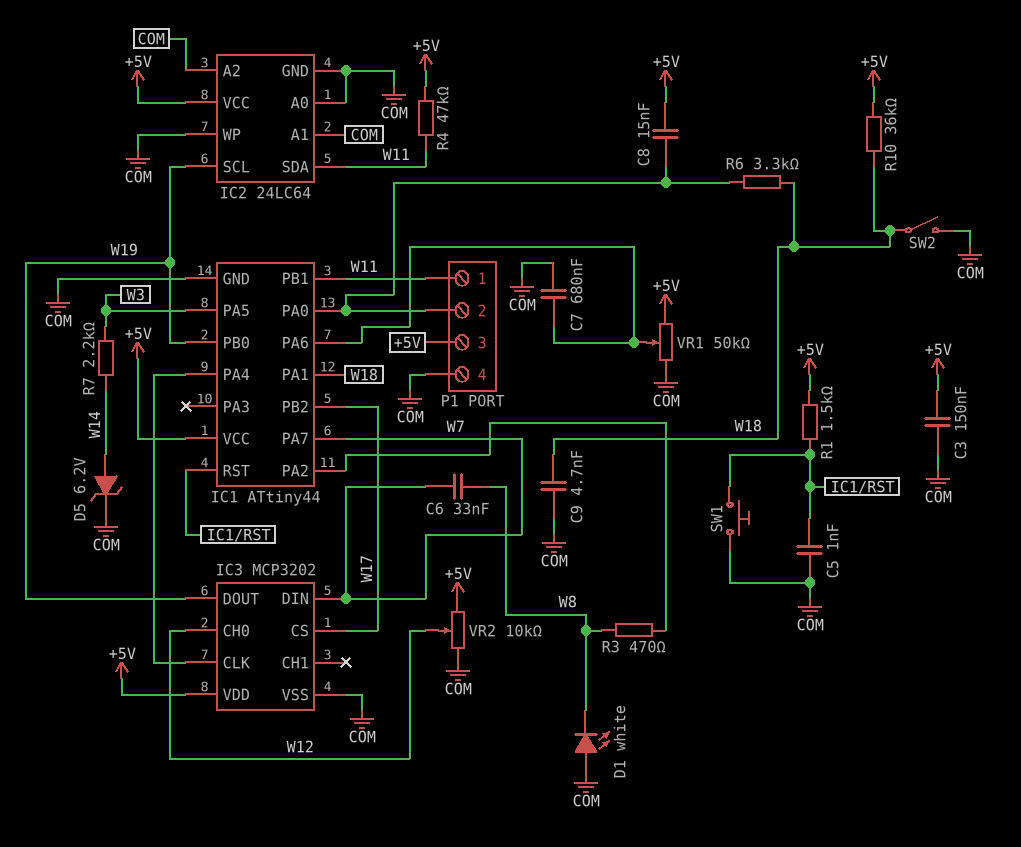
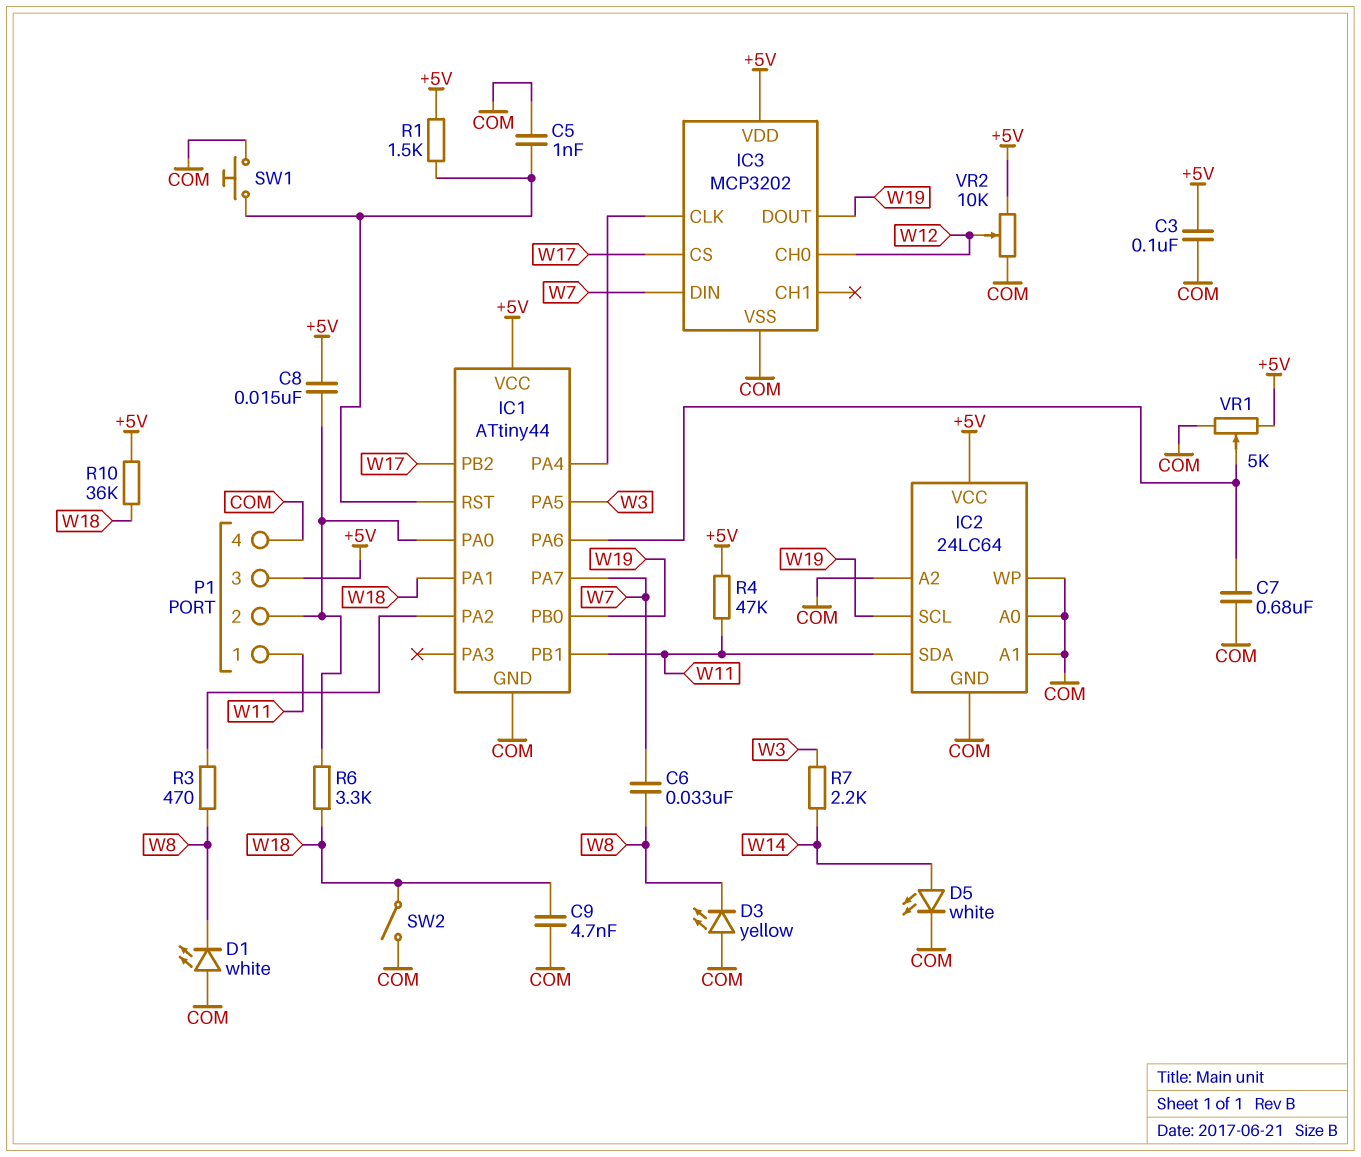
C3: 150nF (+5V, COM) -> 100nF (+5V, COM)
D3: none -> LED yellow (A COM, K W8)
D5: zener 6.2V (A W14, K COM) -> LED white (A W14, K COM)
VR1: 50k (+5V, COM, wiper IC1/PA6) -> 5k (+5V, COM, wiper IC1/PA6)

